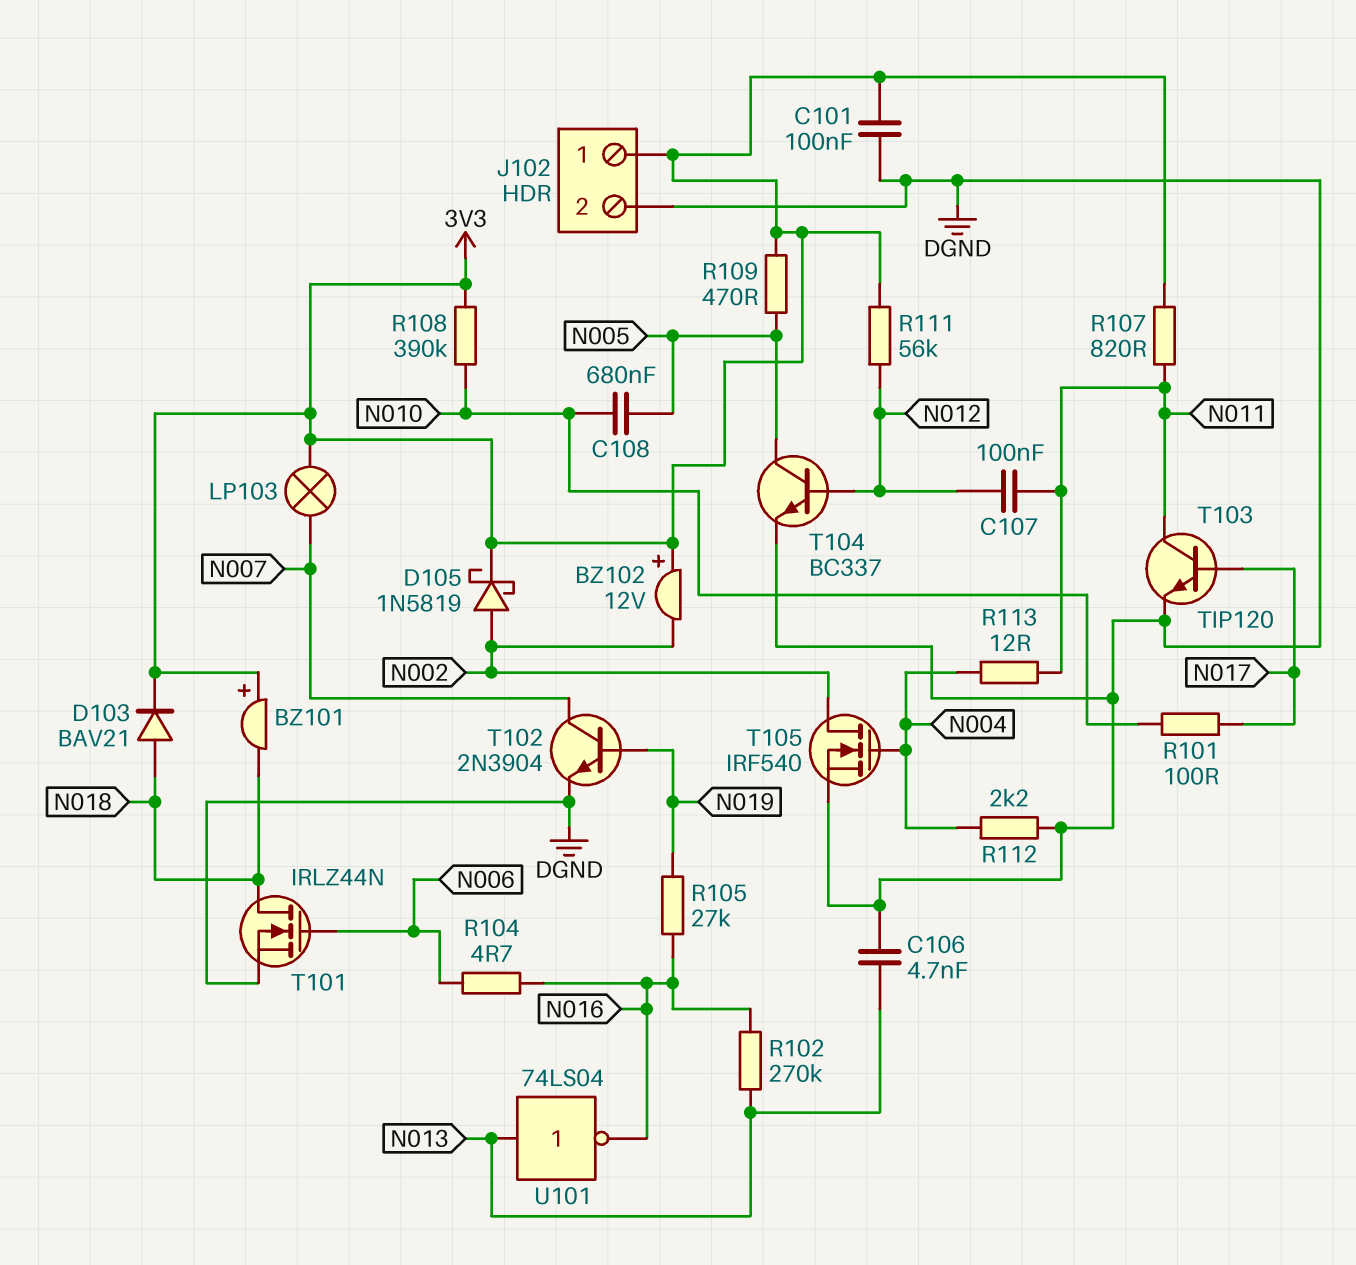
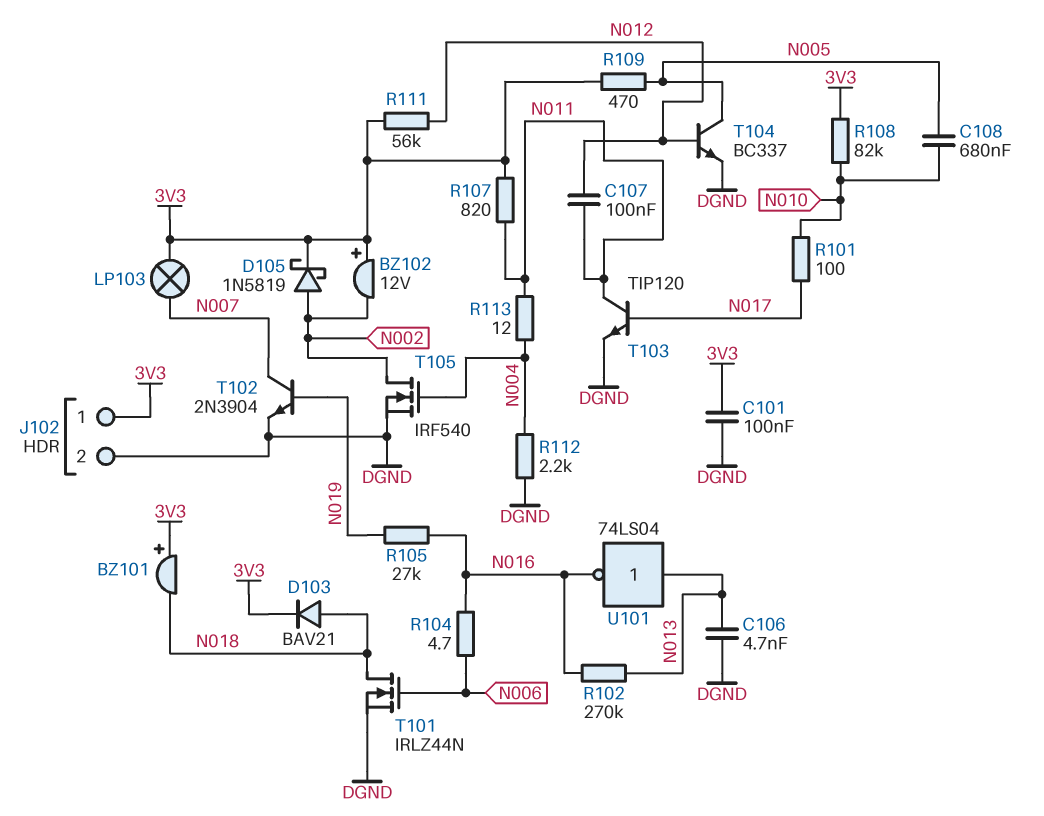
R108: 390k (3V3, N010) -> 82k (3V3, N010)

